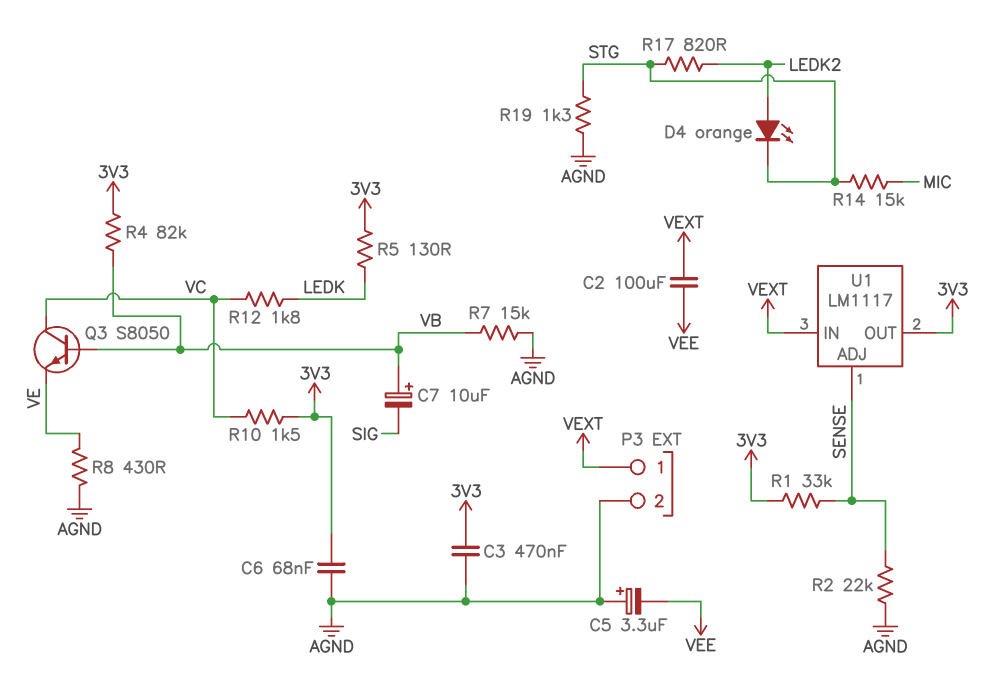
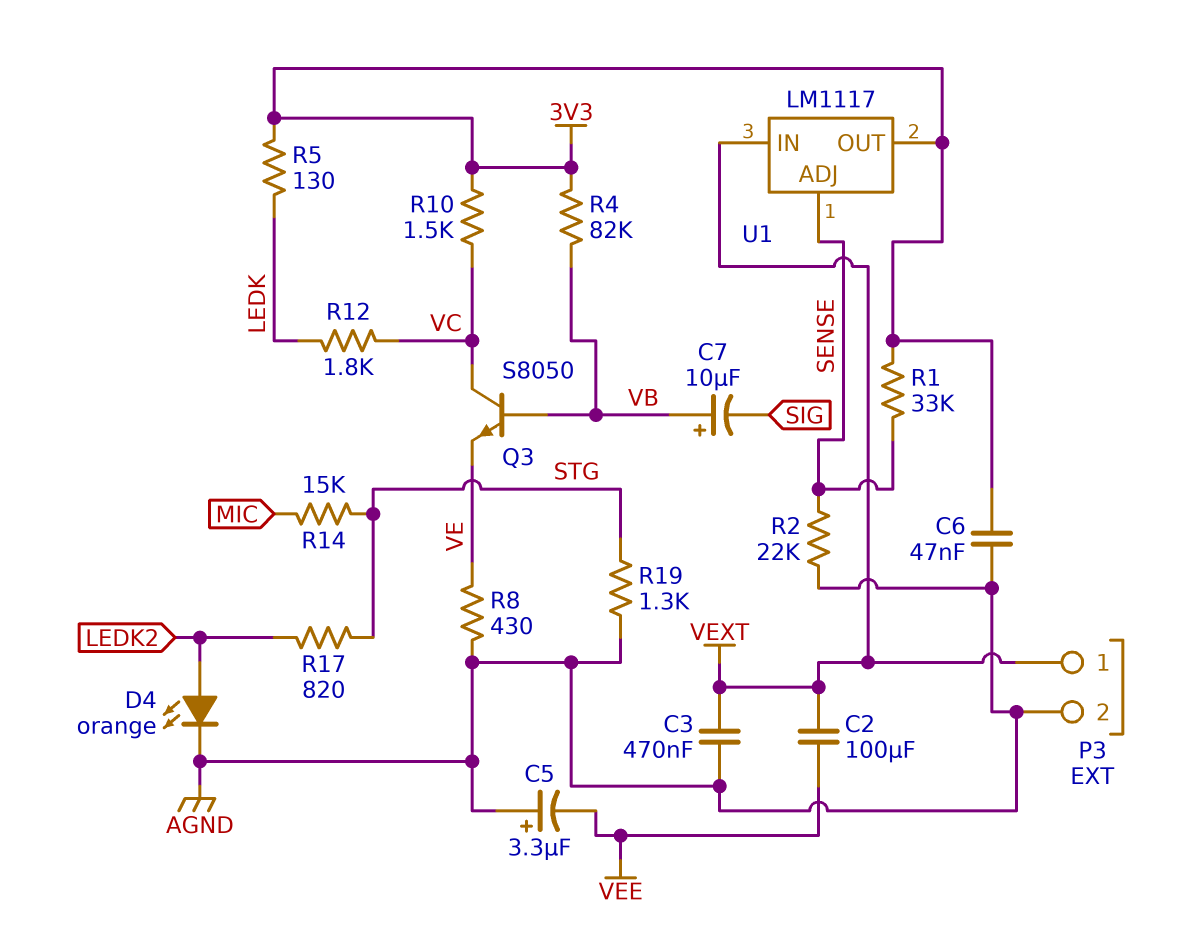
C3: 470nF (3V3, AGND) -> 470nF (AGND, VEXT)
C6: 68nF (3V3, AGND) -> 47nF (3V3, AGND)
D4: LED orange (A LEDK2, K STG) -> LED orange (A LEDK2, K AGND)
R7: 15k (AGND, VB) -> none

